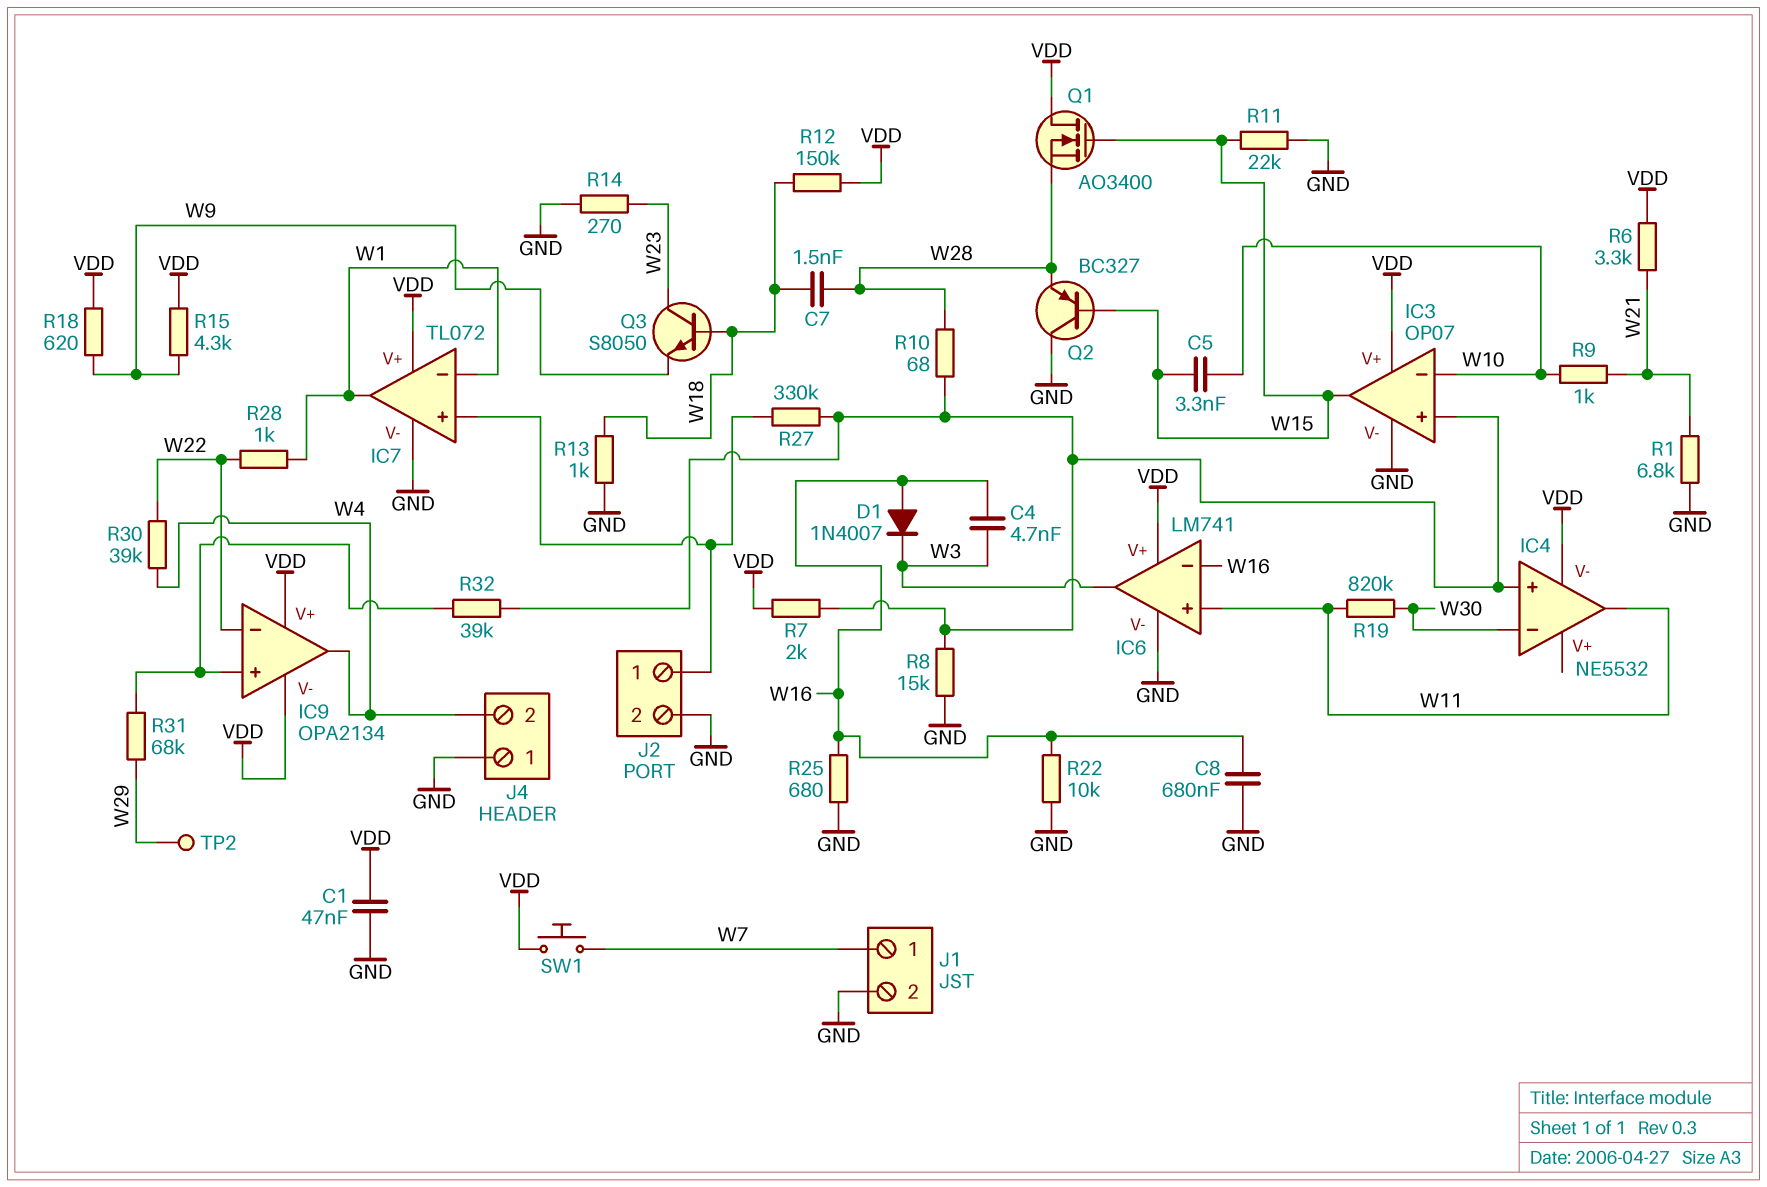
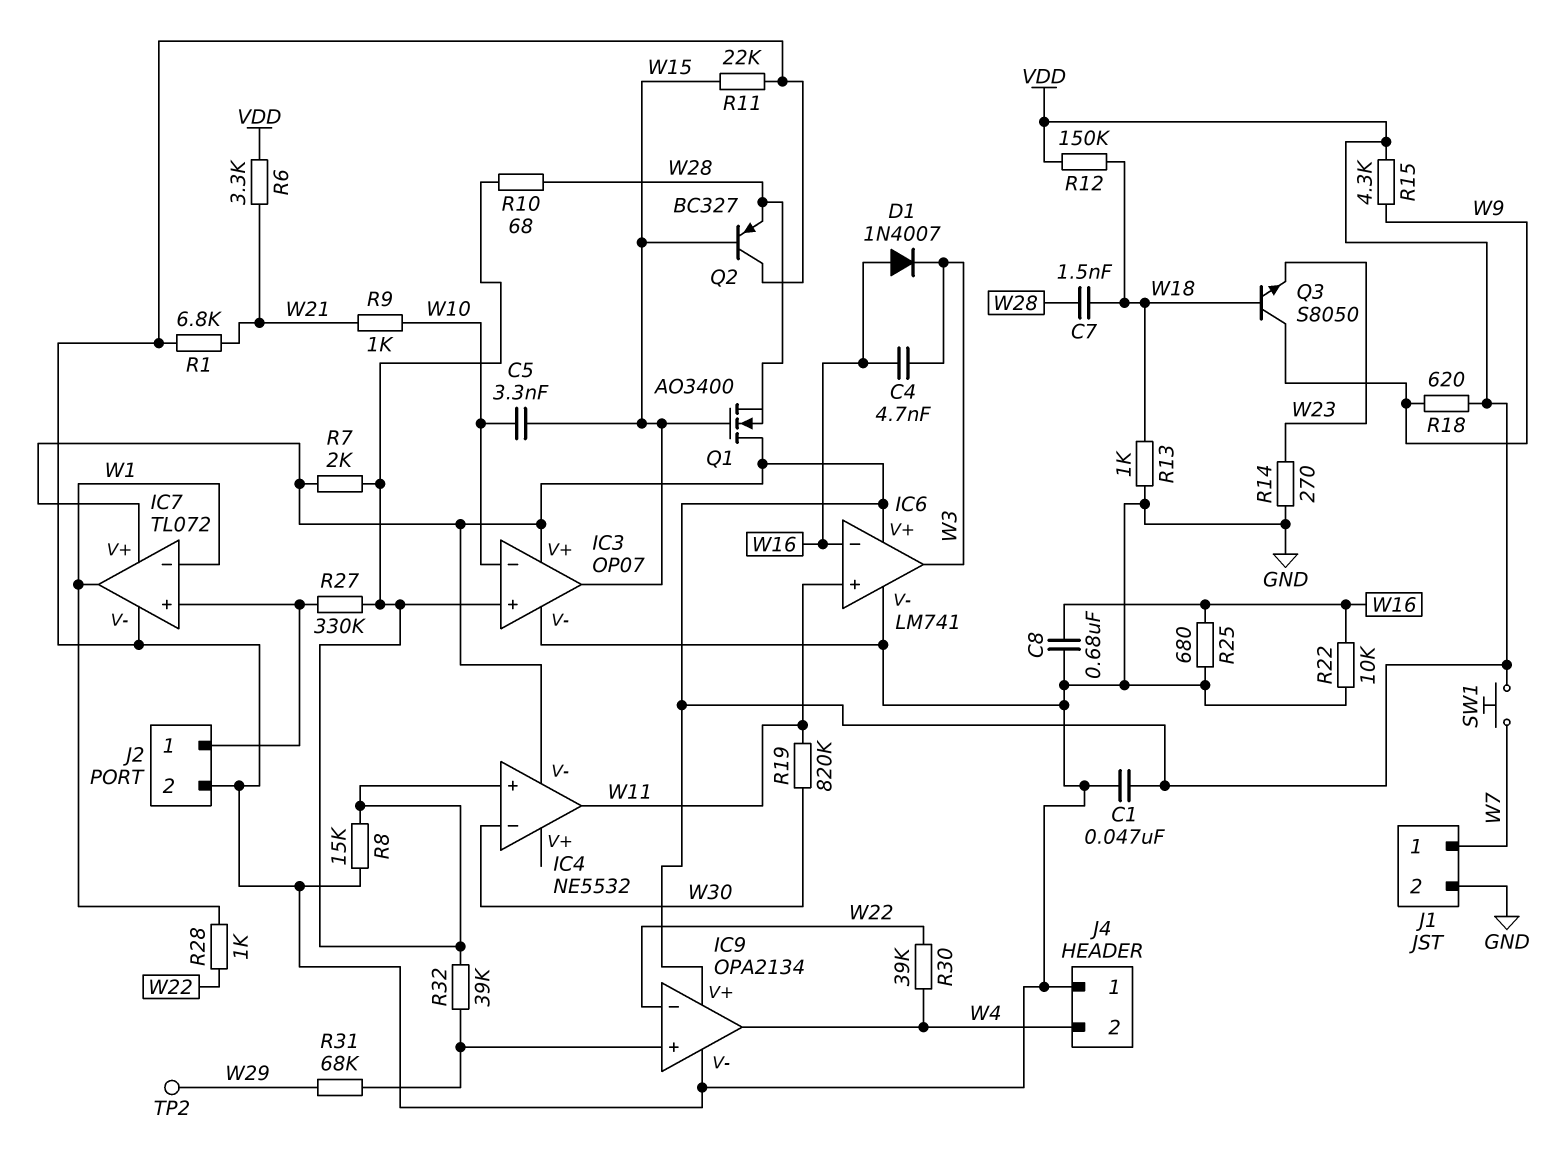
IC9 pin V-: VDD -> GND
Q3: NPN S8050 (B W18, C W23, E W9) -> NPN S8050 (B W18, C W9, E W23)

